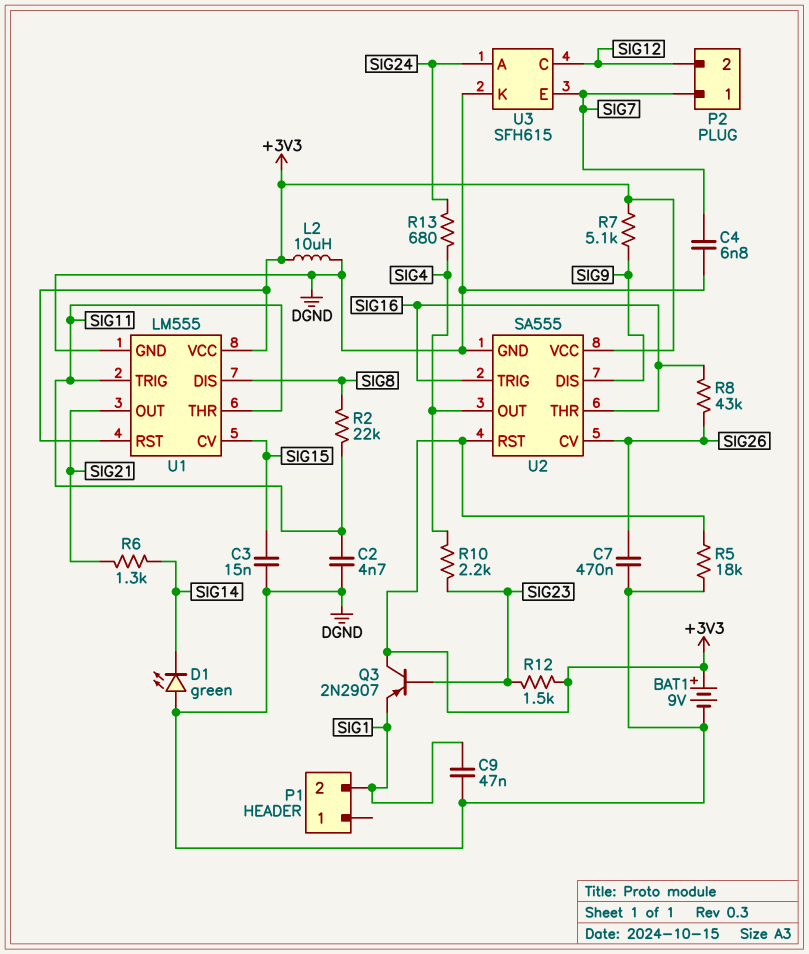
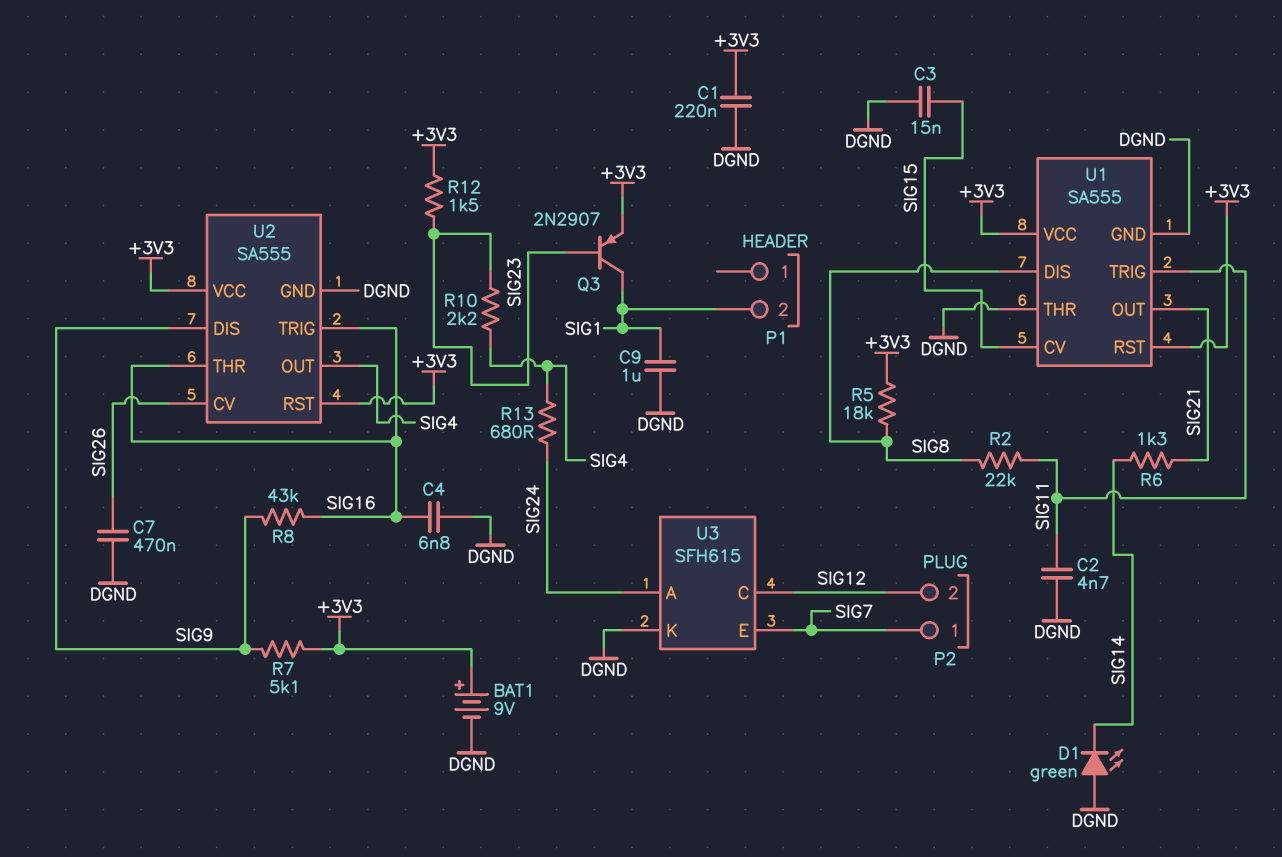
C1: none -> 220nF (+3V3, DGND)
C4: 6.8nF (DGND, SIG7) -> 6.8nF (DGND, SIG16)
C9: 47nF (DGND, SIG1) -> 1uF (DGND, SIG1)
L2: 10uH (+3V3, DGND) -> none
Q3: PNP 2N2907 (B SIG23, C +3V3, E SIG1) -> PNP 2N2907 (B SIG23, C SIG1, E +3V3)
R5: 18k (+3V3, DGND) -> 18k (+3V3, SIG8)
R8: 43k (SIG16, SIG26) -> 43k (SIG9, SIG16)
U1: LM555 -> SA555
U1 pin THR: SIG11 -> DGND

